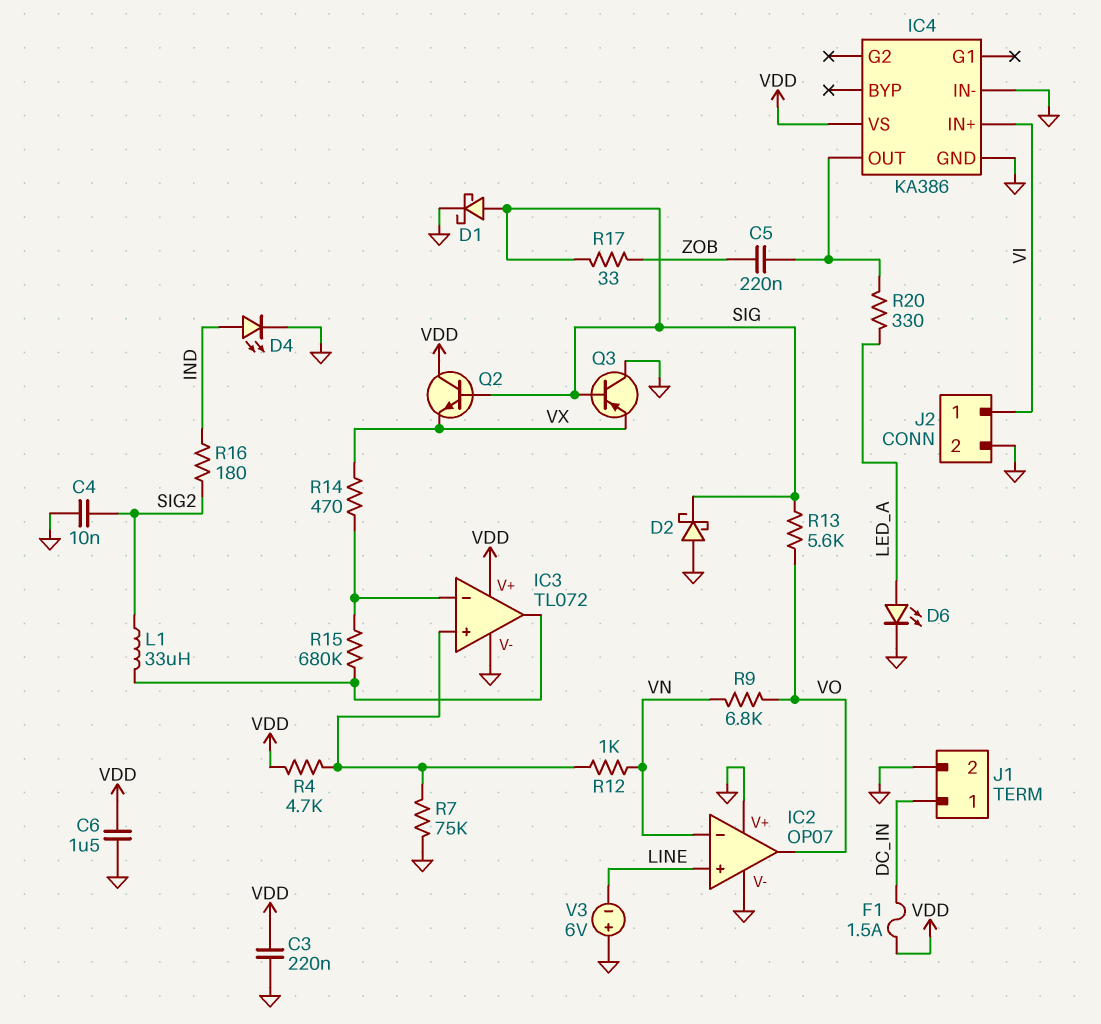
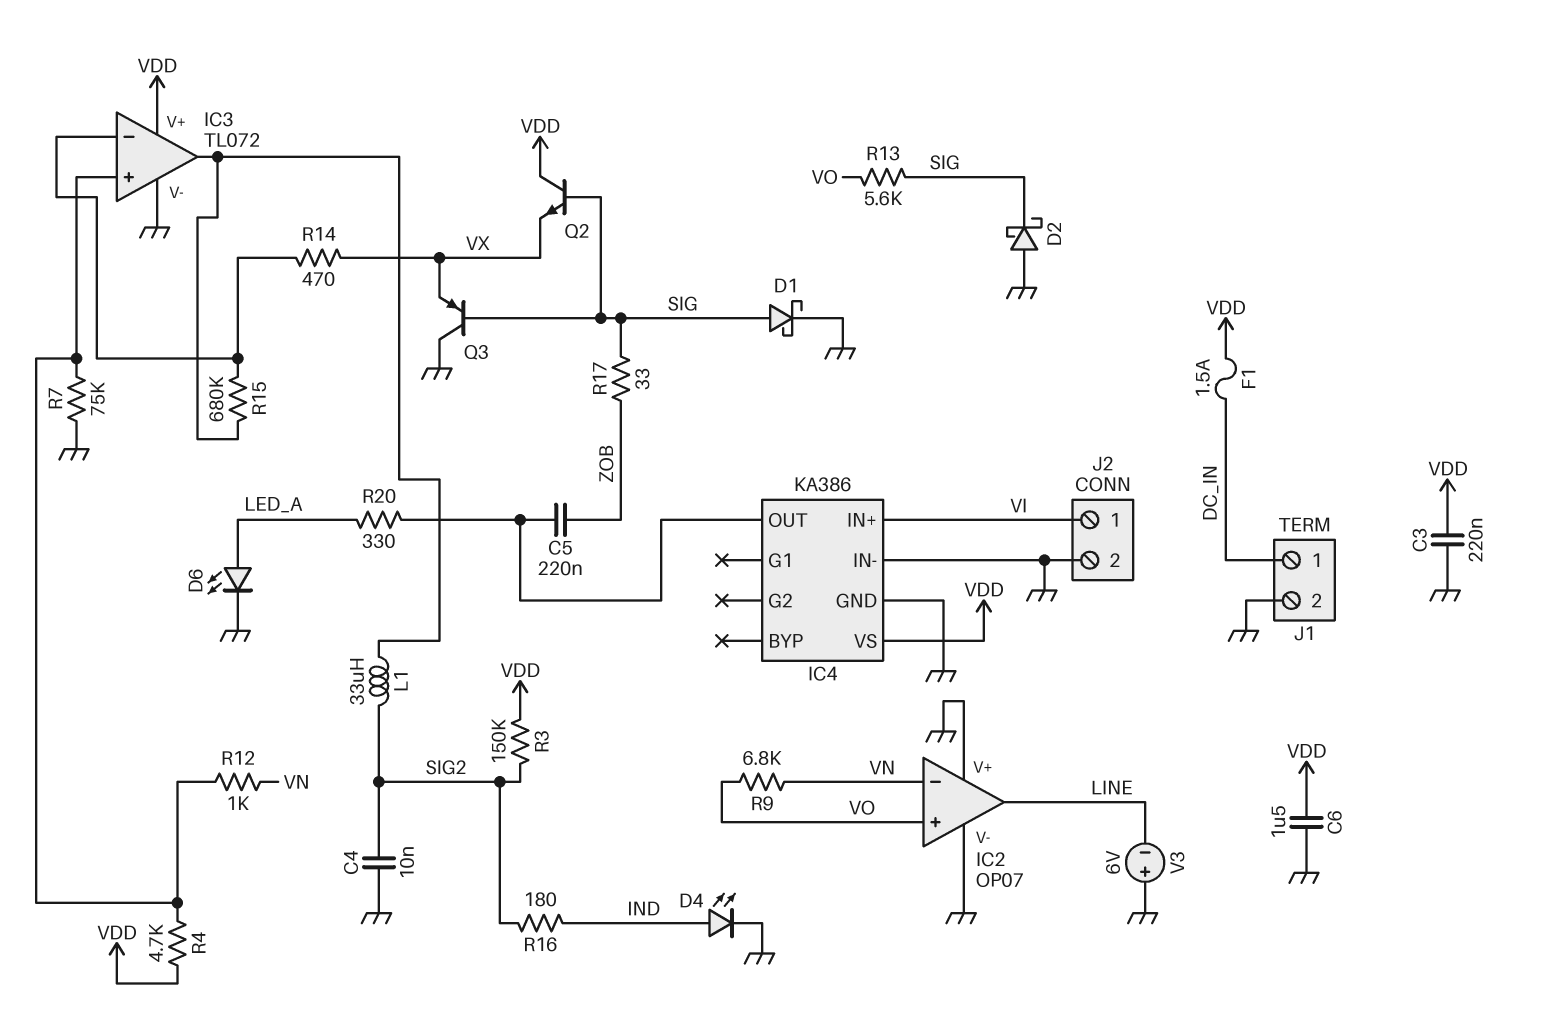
IC2 pin in+: LINE -> VO
IC2 pin out: VO -> LINE
R3: none -> 150k (SIG2, VDD)

